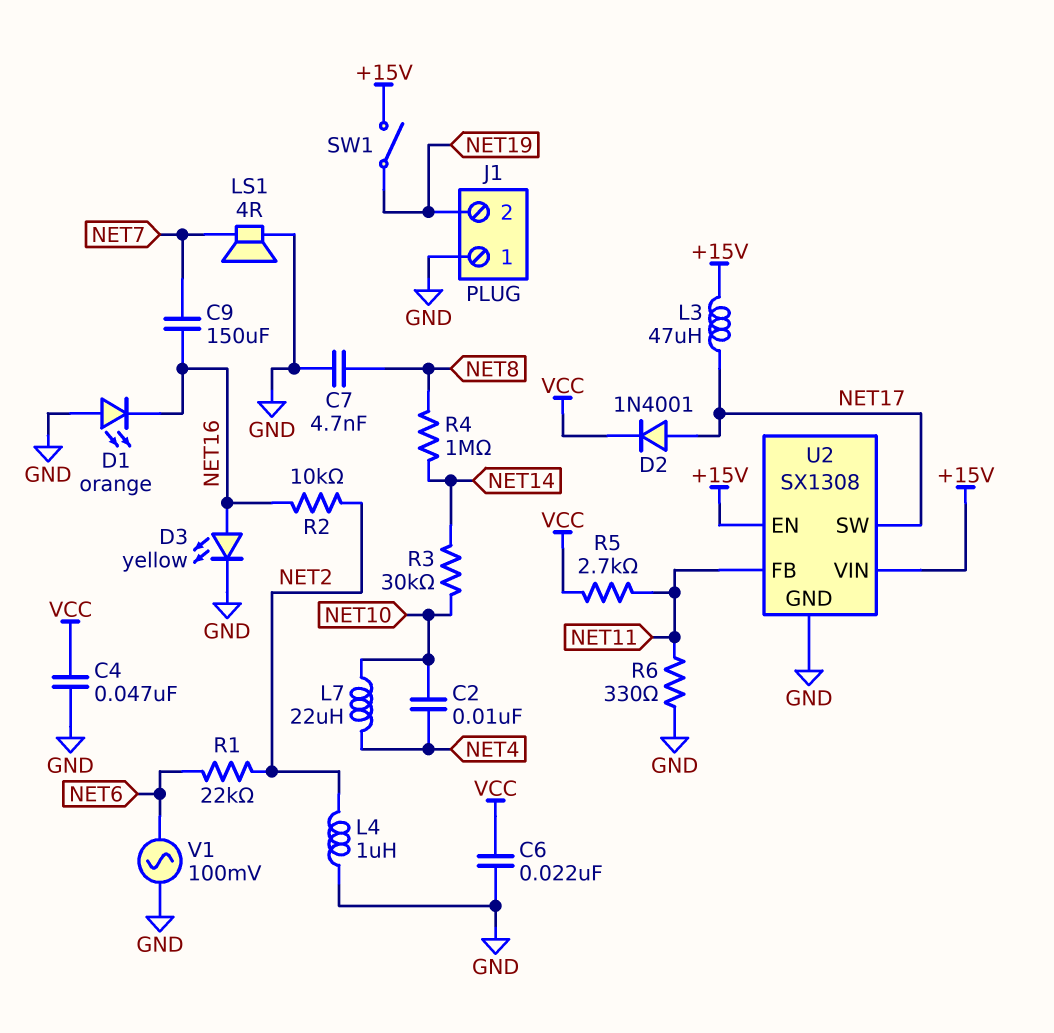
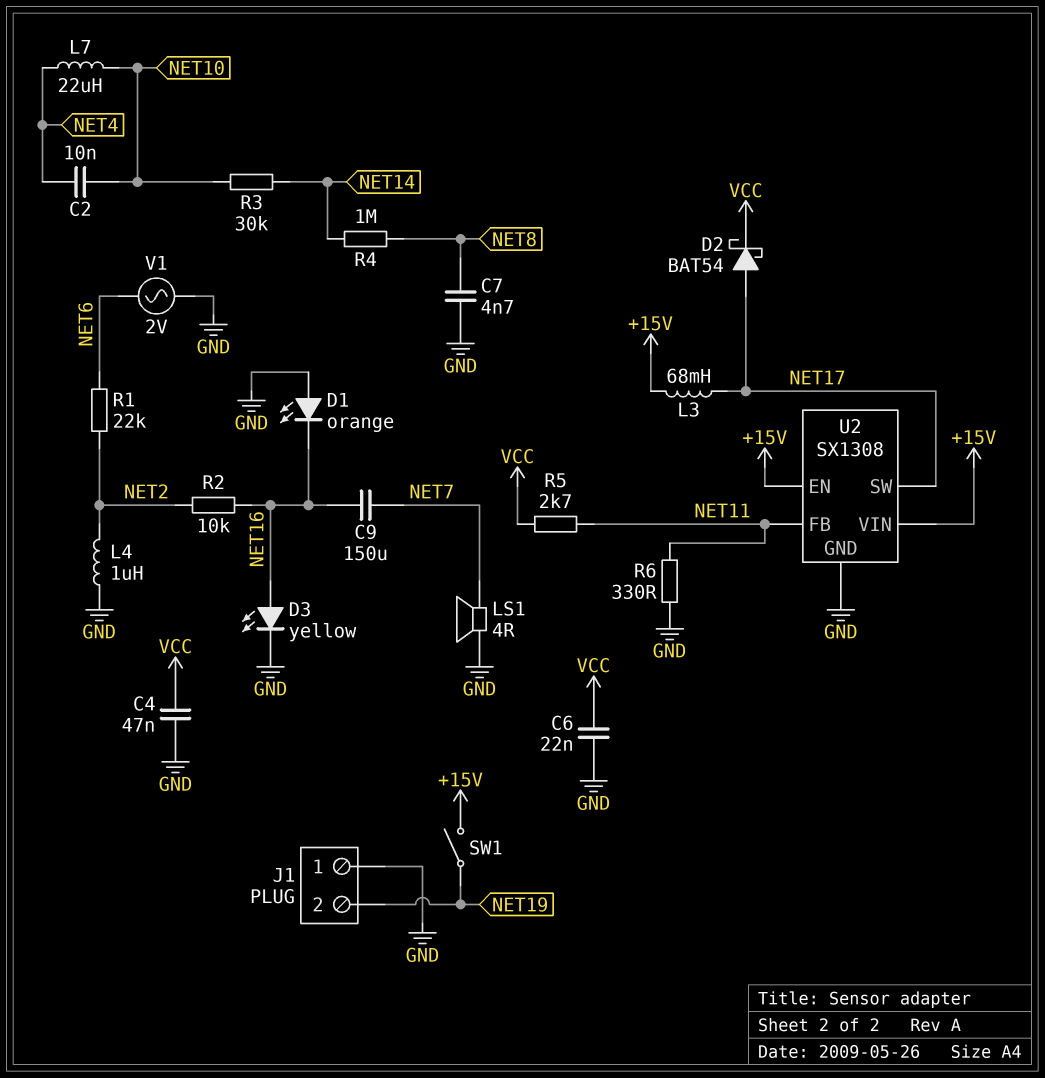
D2: diode 1N4001 (A NET17, K VCC) -> schottky BAT54 (A NET17, K VCC)
L3: 47uH (+15V, NET17) -> 68mH (+15V, NET17)
V1: AC 100mV (GND, NET6) -> AC 2V (GND, NET6)

